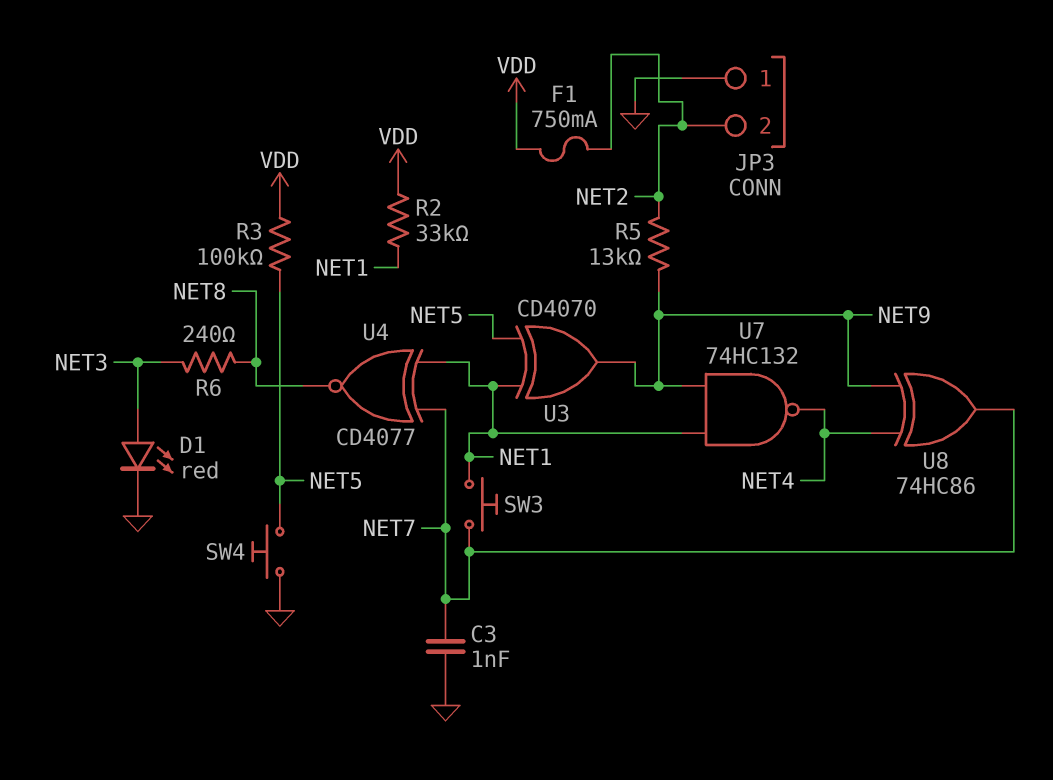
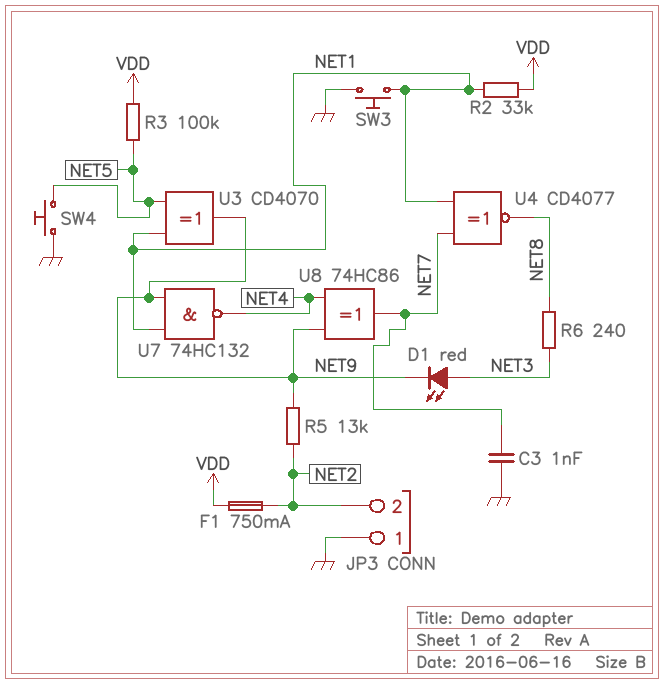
D1: LED red (A NET3, K GND) -> LED red (A NET3, K NET9)
SW3: button (NET1, NET7) -> button (GND, NET1)

